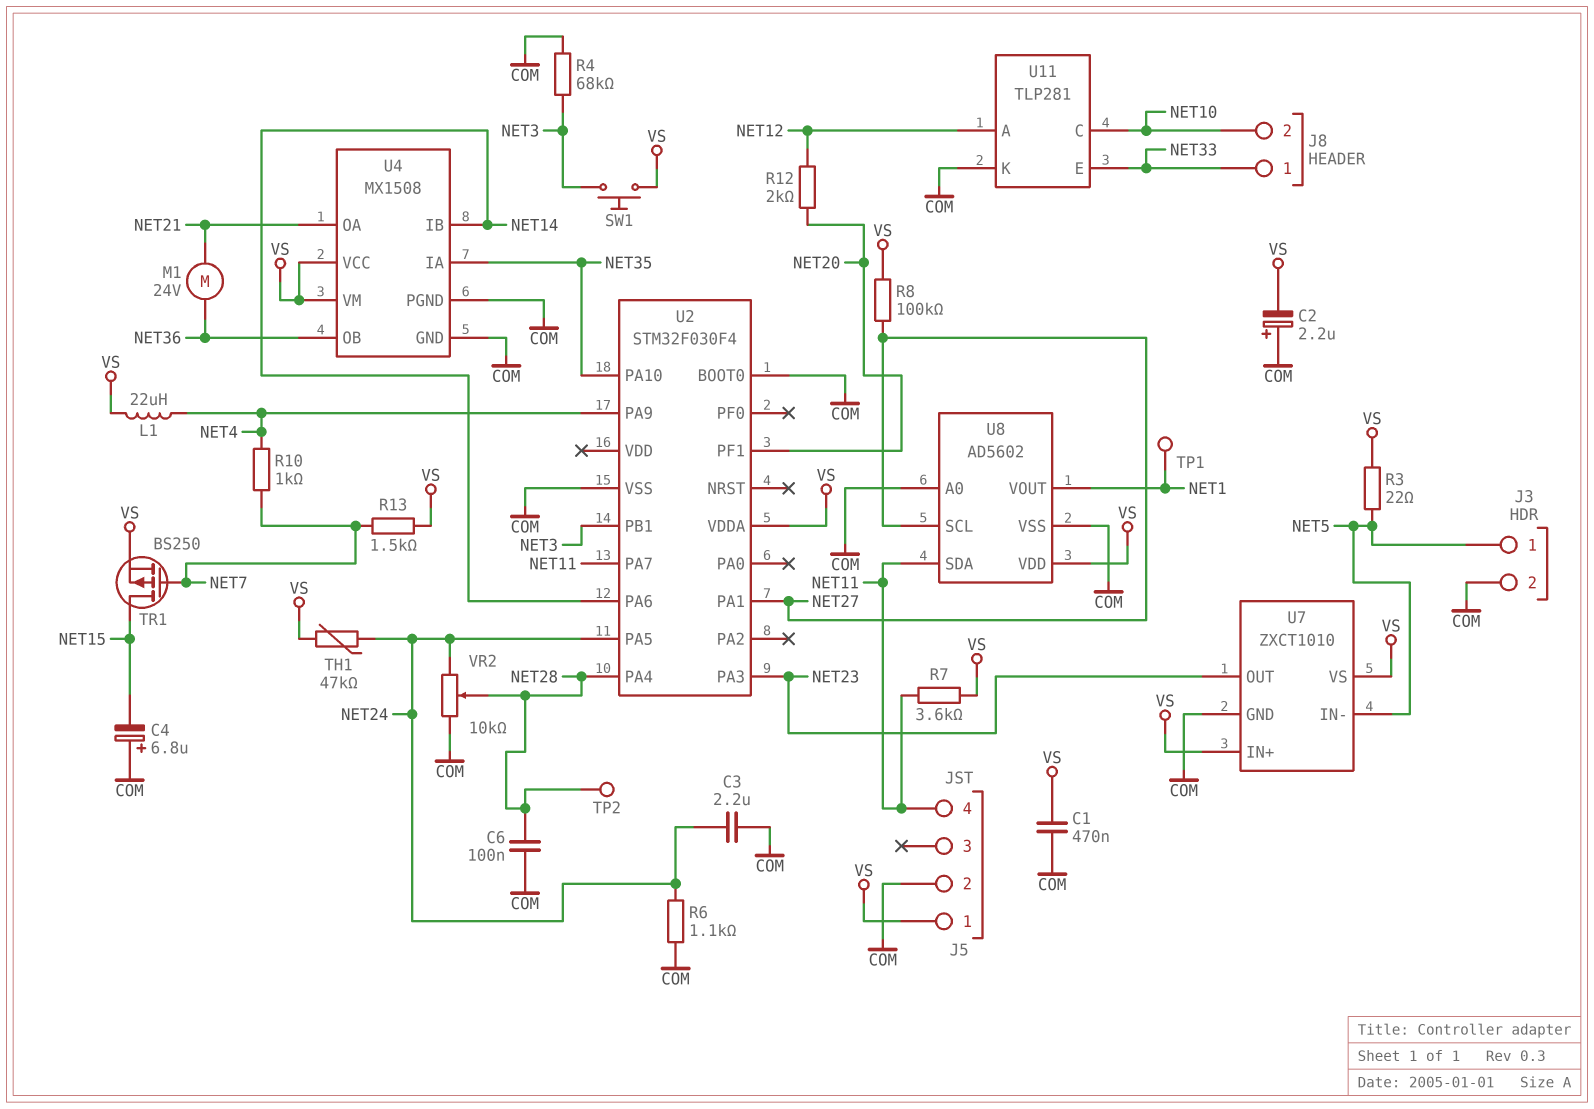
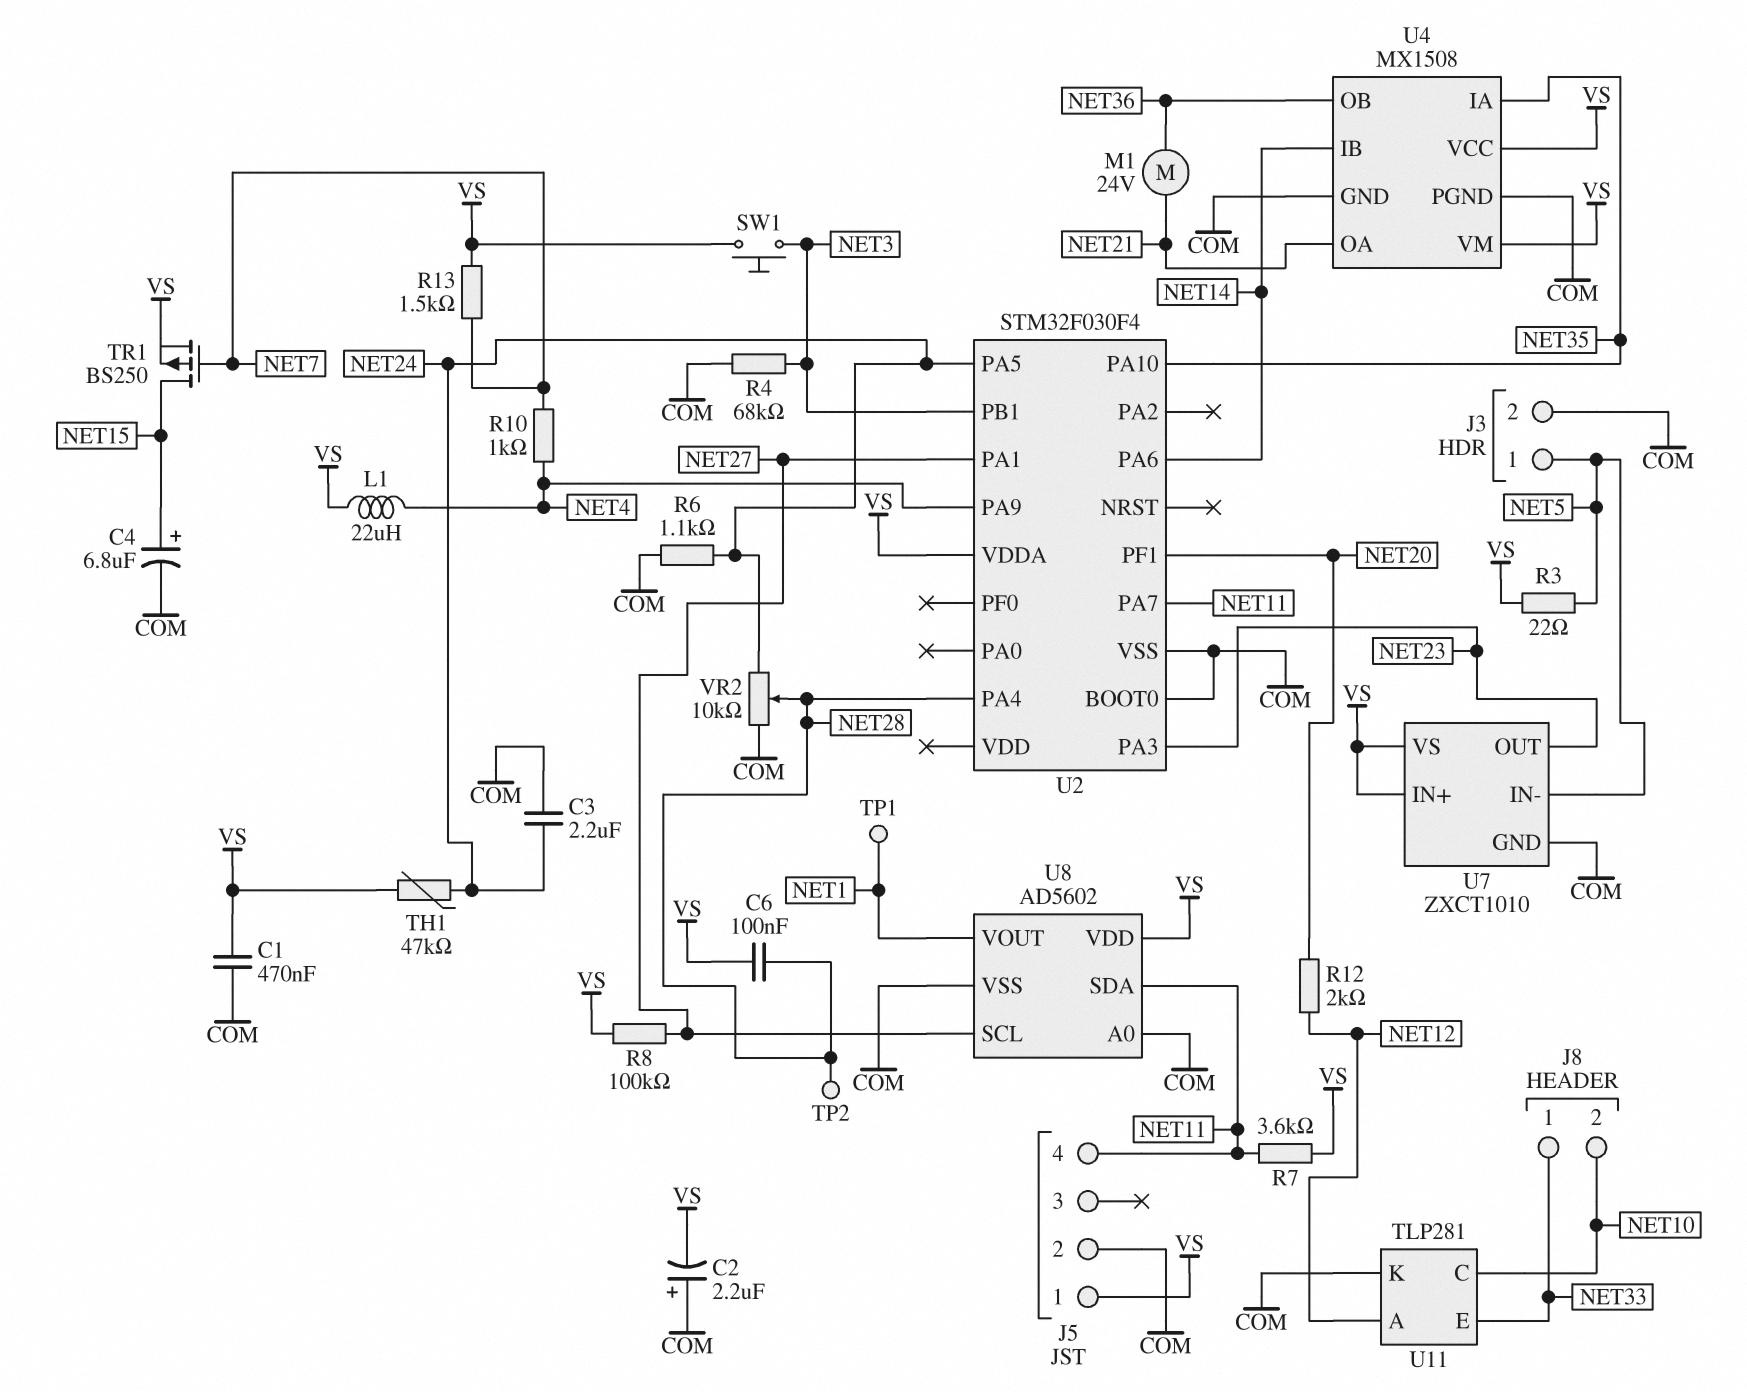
C4: 6.8uF (plus COM, minus NET15) -> 6.8uF (plus NET15, minus COM)
C6: 100nF (COM, NET28) -> 100nF (NET28, VS)

